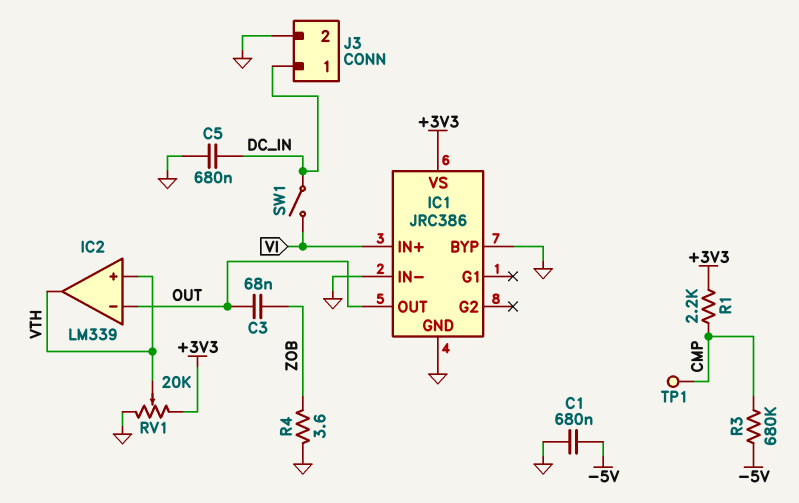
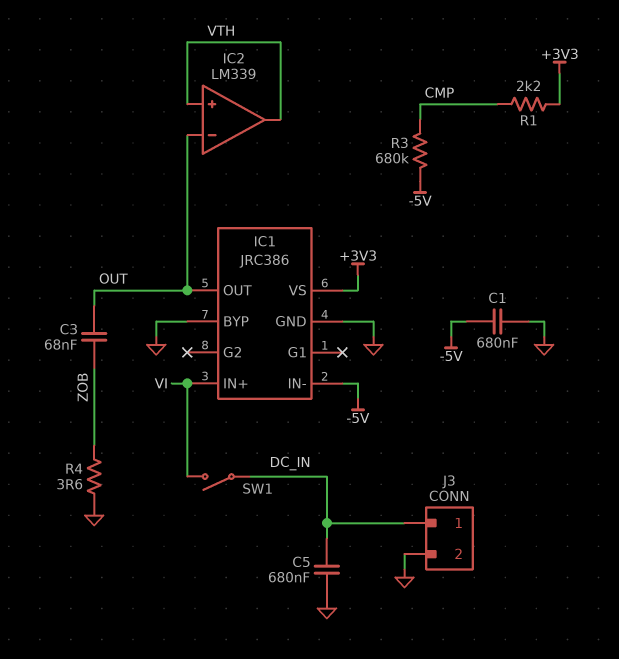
IC1 pin IN-: GND -> -5V
RV1: 20k (+3V3, GND, wiper VTH) -> none
TP1: test point (CMP) -> none

